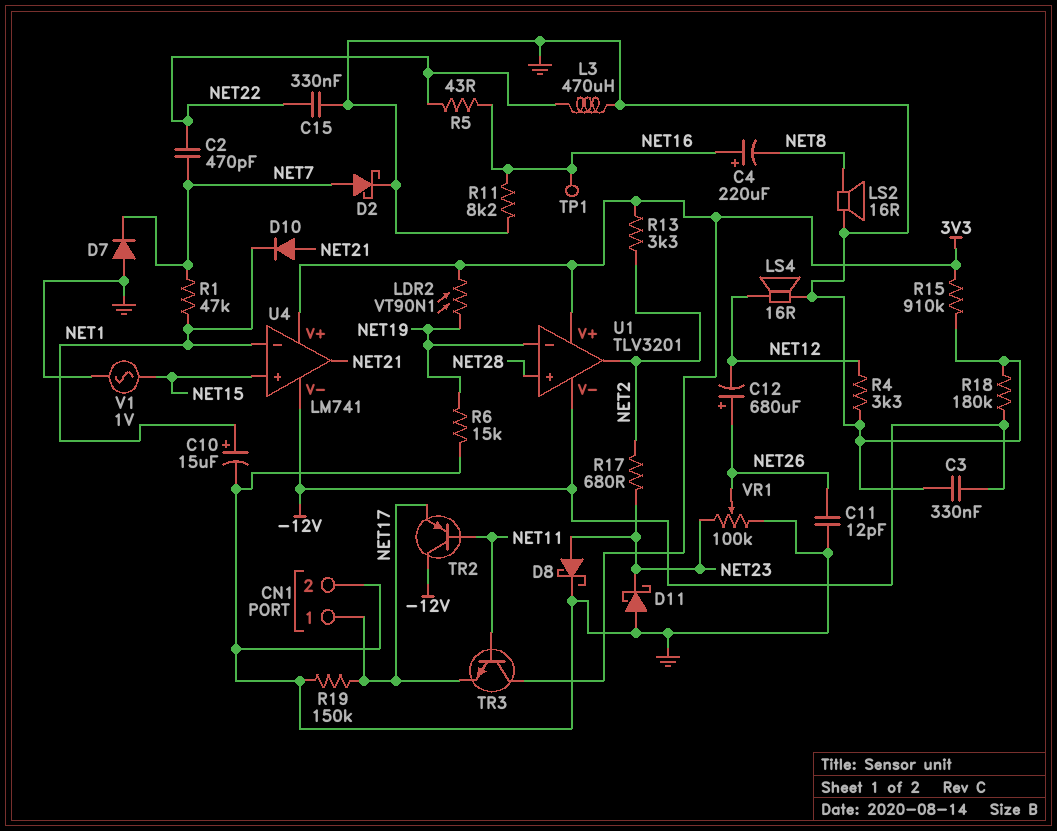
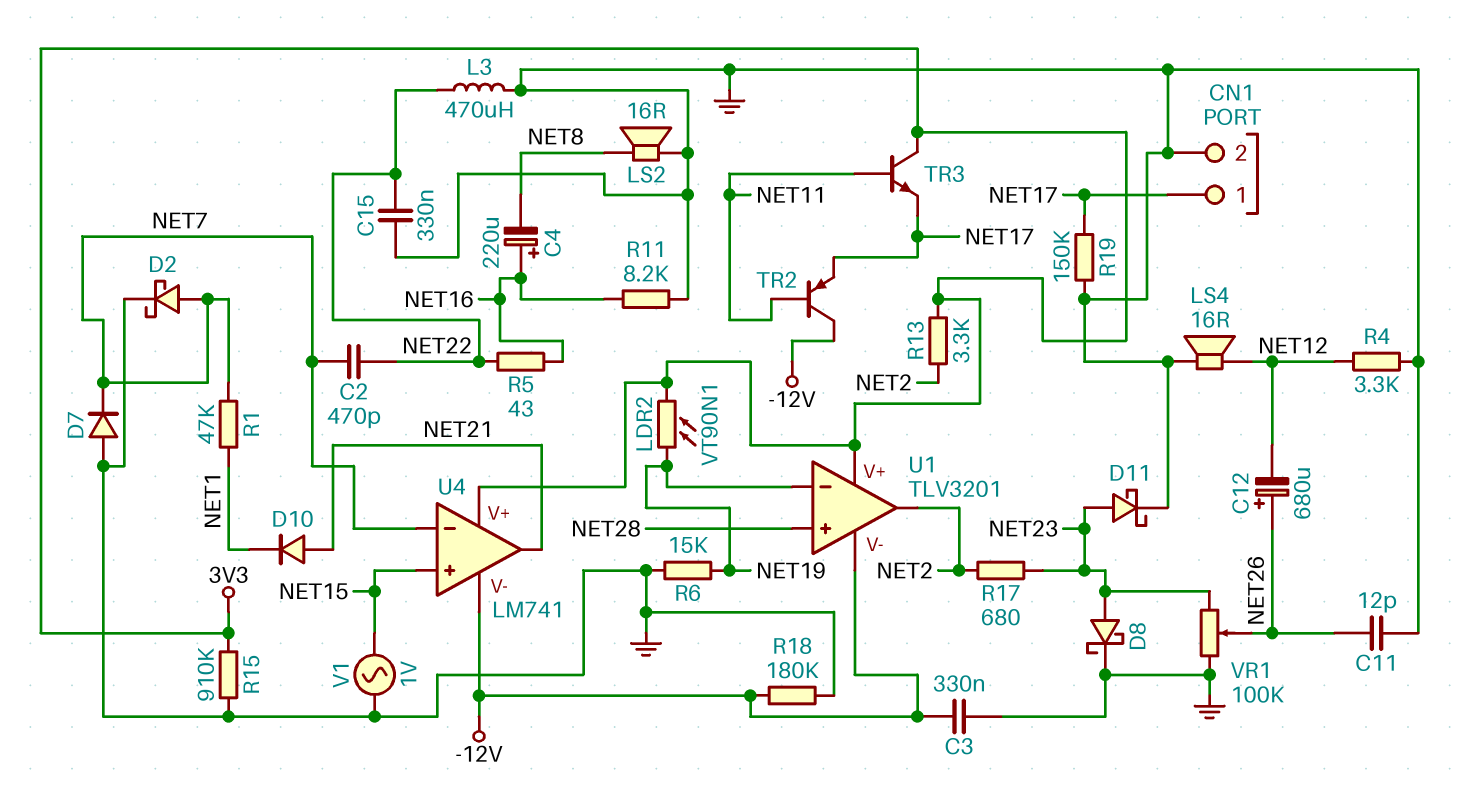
C10: 15uF (plus NET1, minus GND) -> none
D11: schottky (A GND, K NET23) -> schottky (A NET23, K GND)
TP1: test point (NET16) -> none
U4 pin in-: NET1 -> NET7

